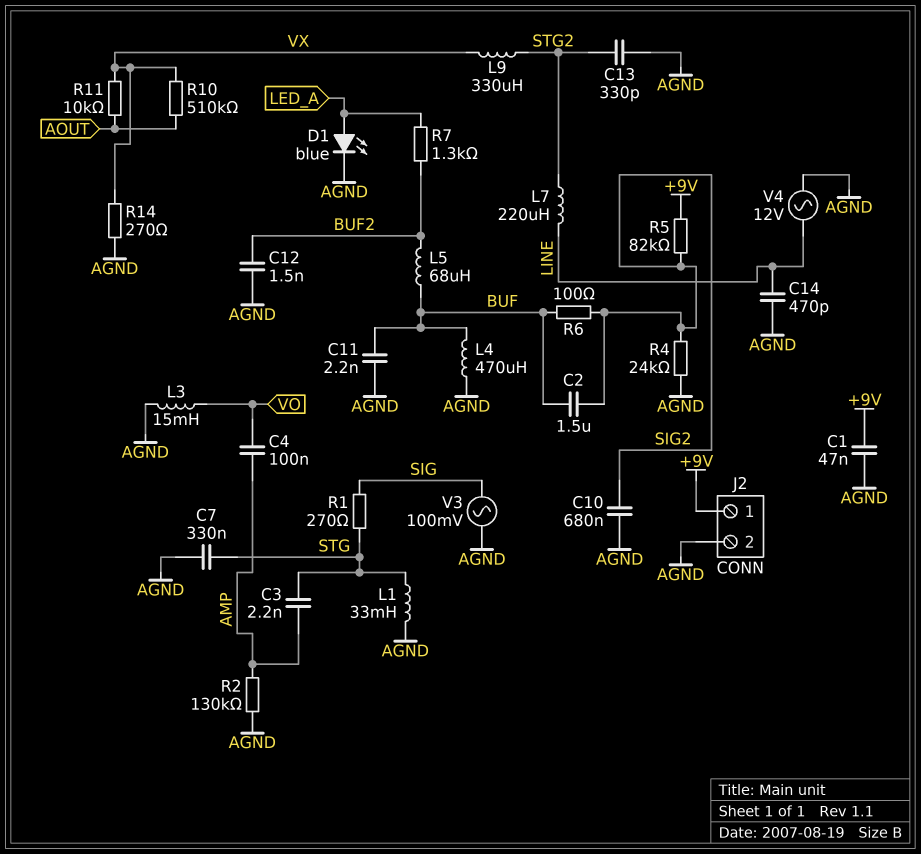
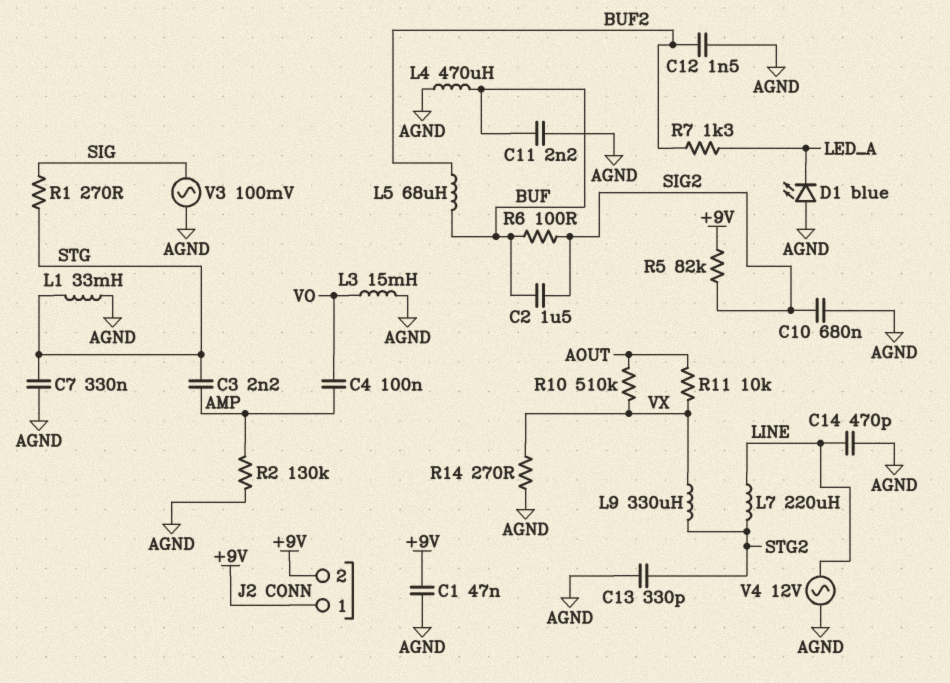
D1: LED blue (A LED_A, K AGND) -> LED blue (A AGND, K LED_A)
J2 pin 2: AGND -> +9V
R4: 24k (AGND, SIG2) -> none

